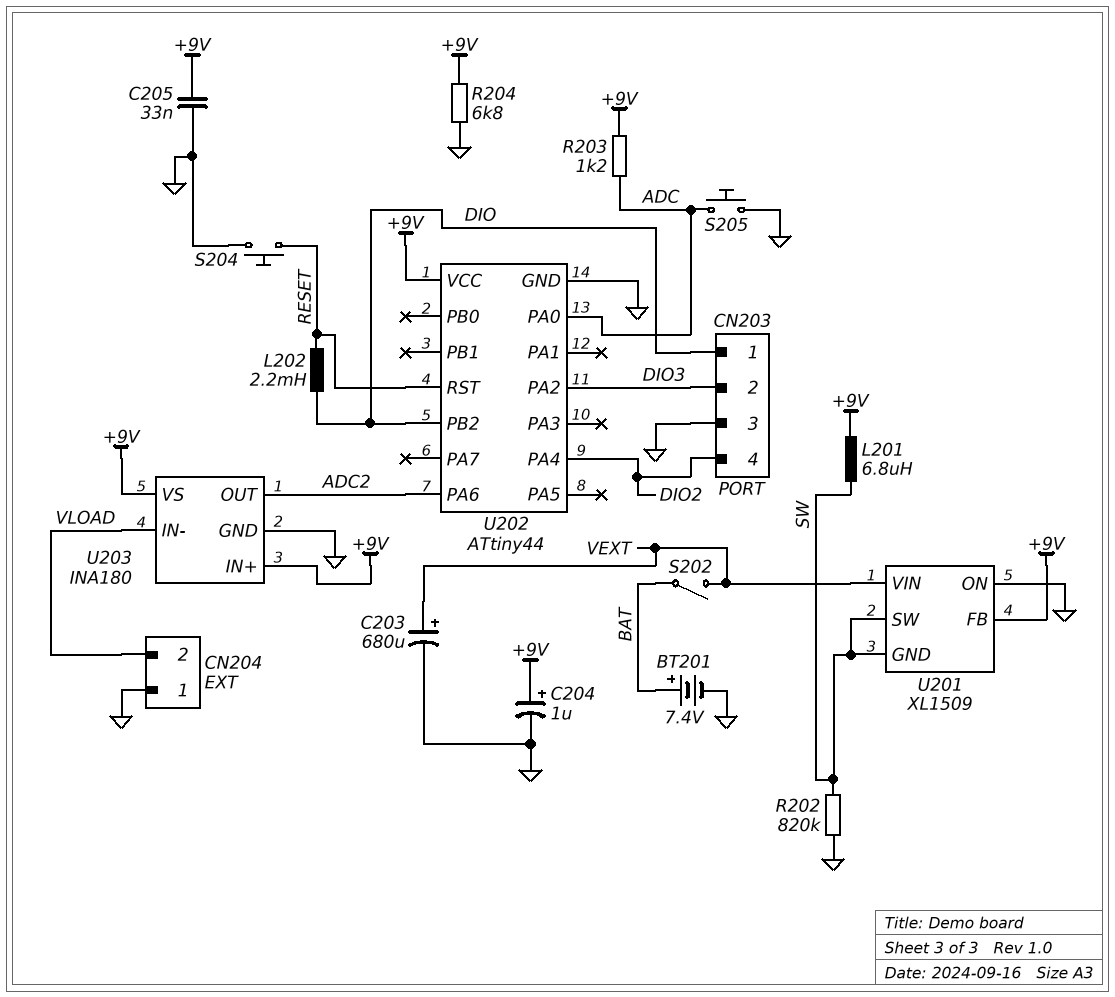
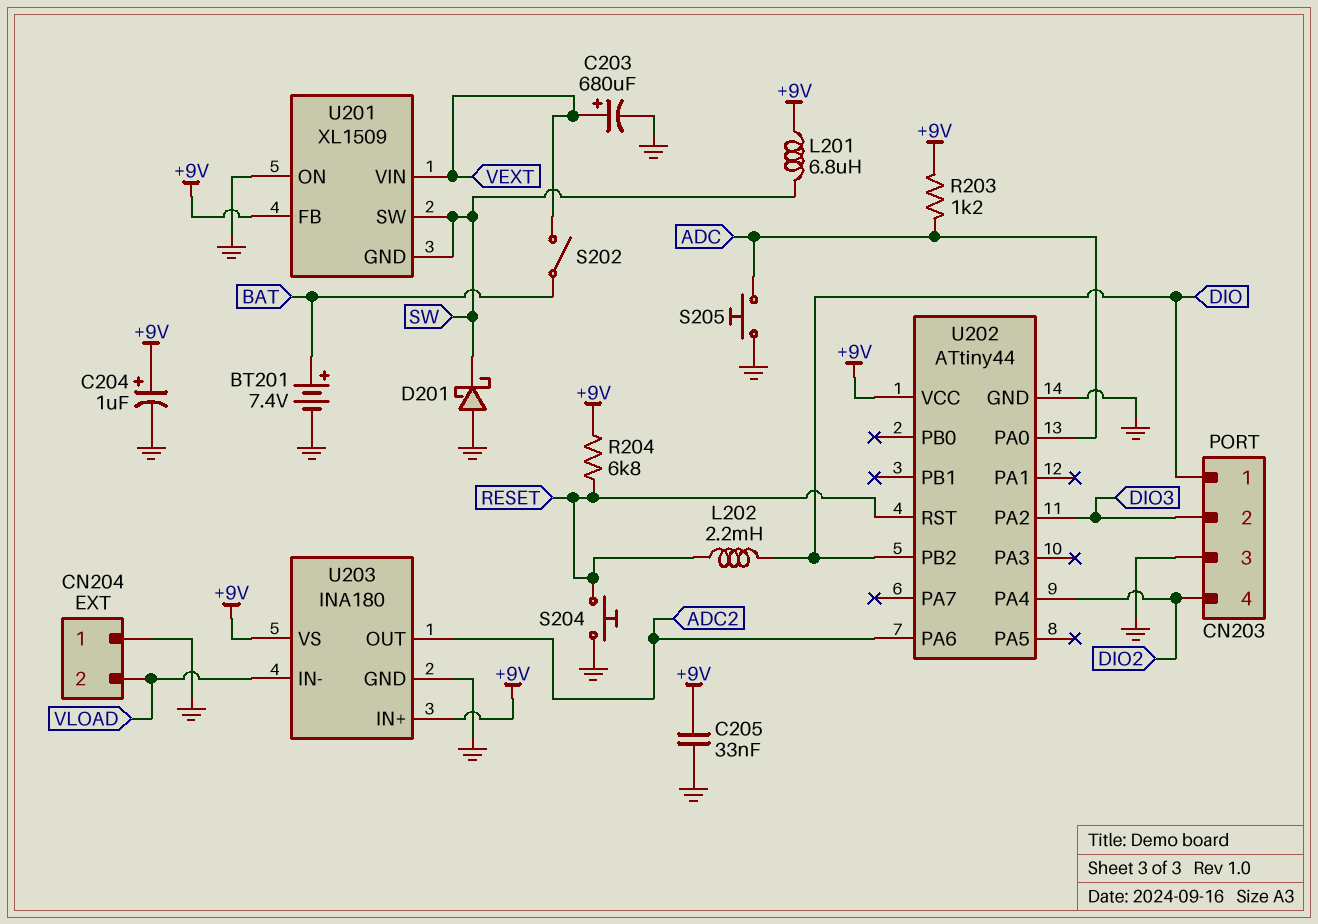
D201: none -> schottky (A GND, K SW)
R202: 820k (GND, SW) -> none
R204: 6.8k (+9V, GND) -> 6.8k (+9V, RESET)

